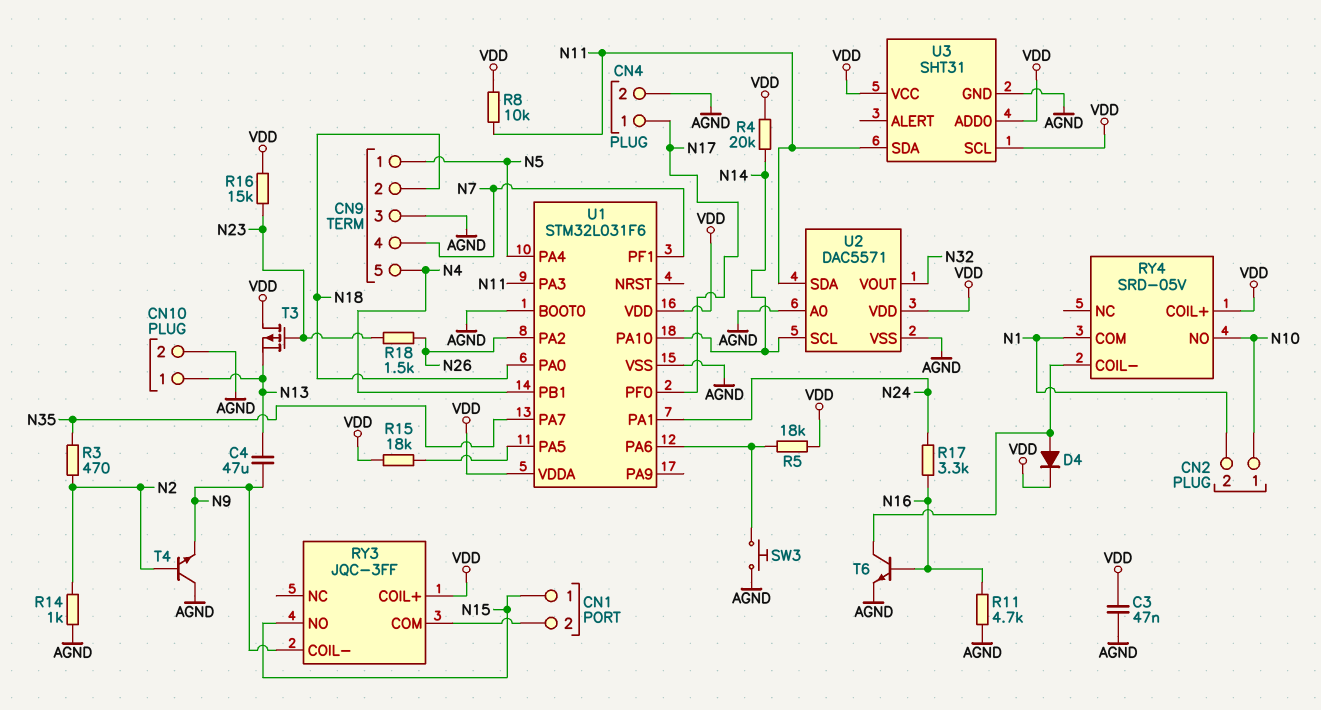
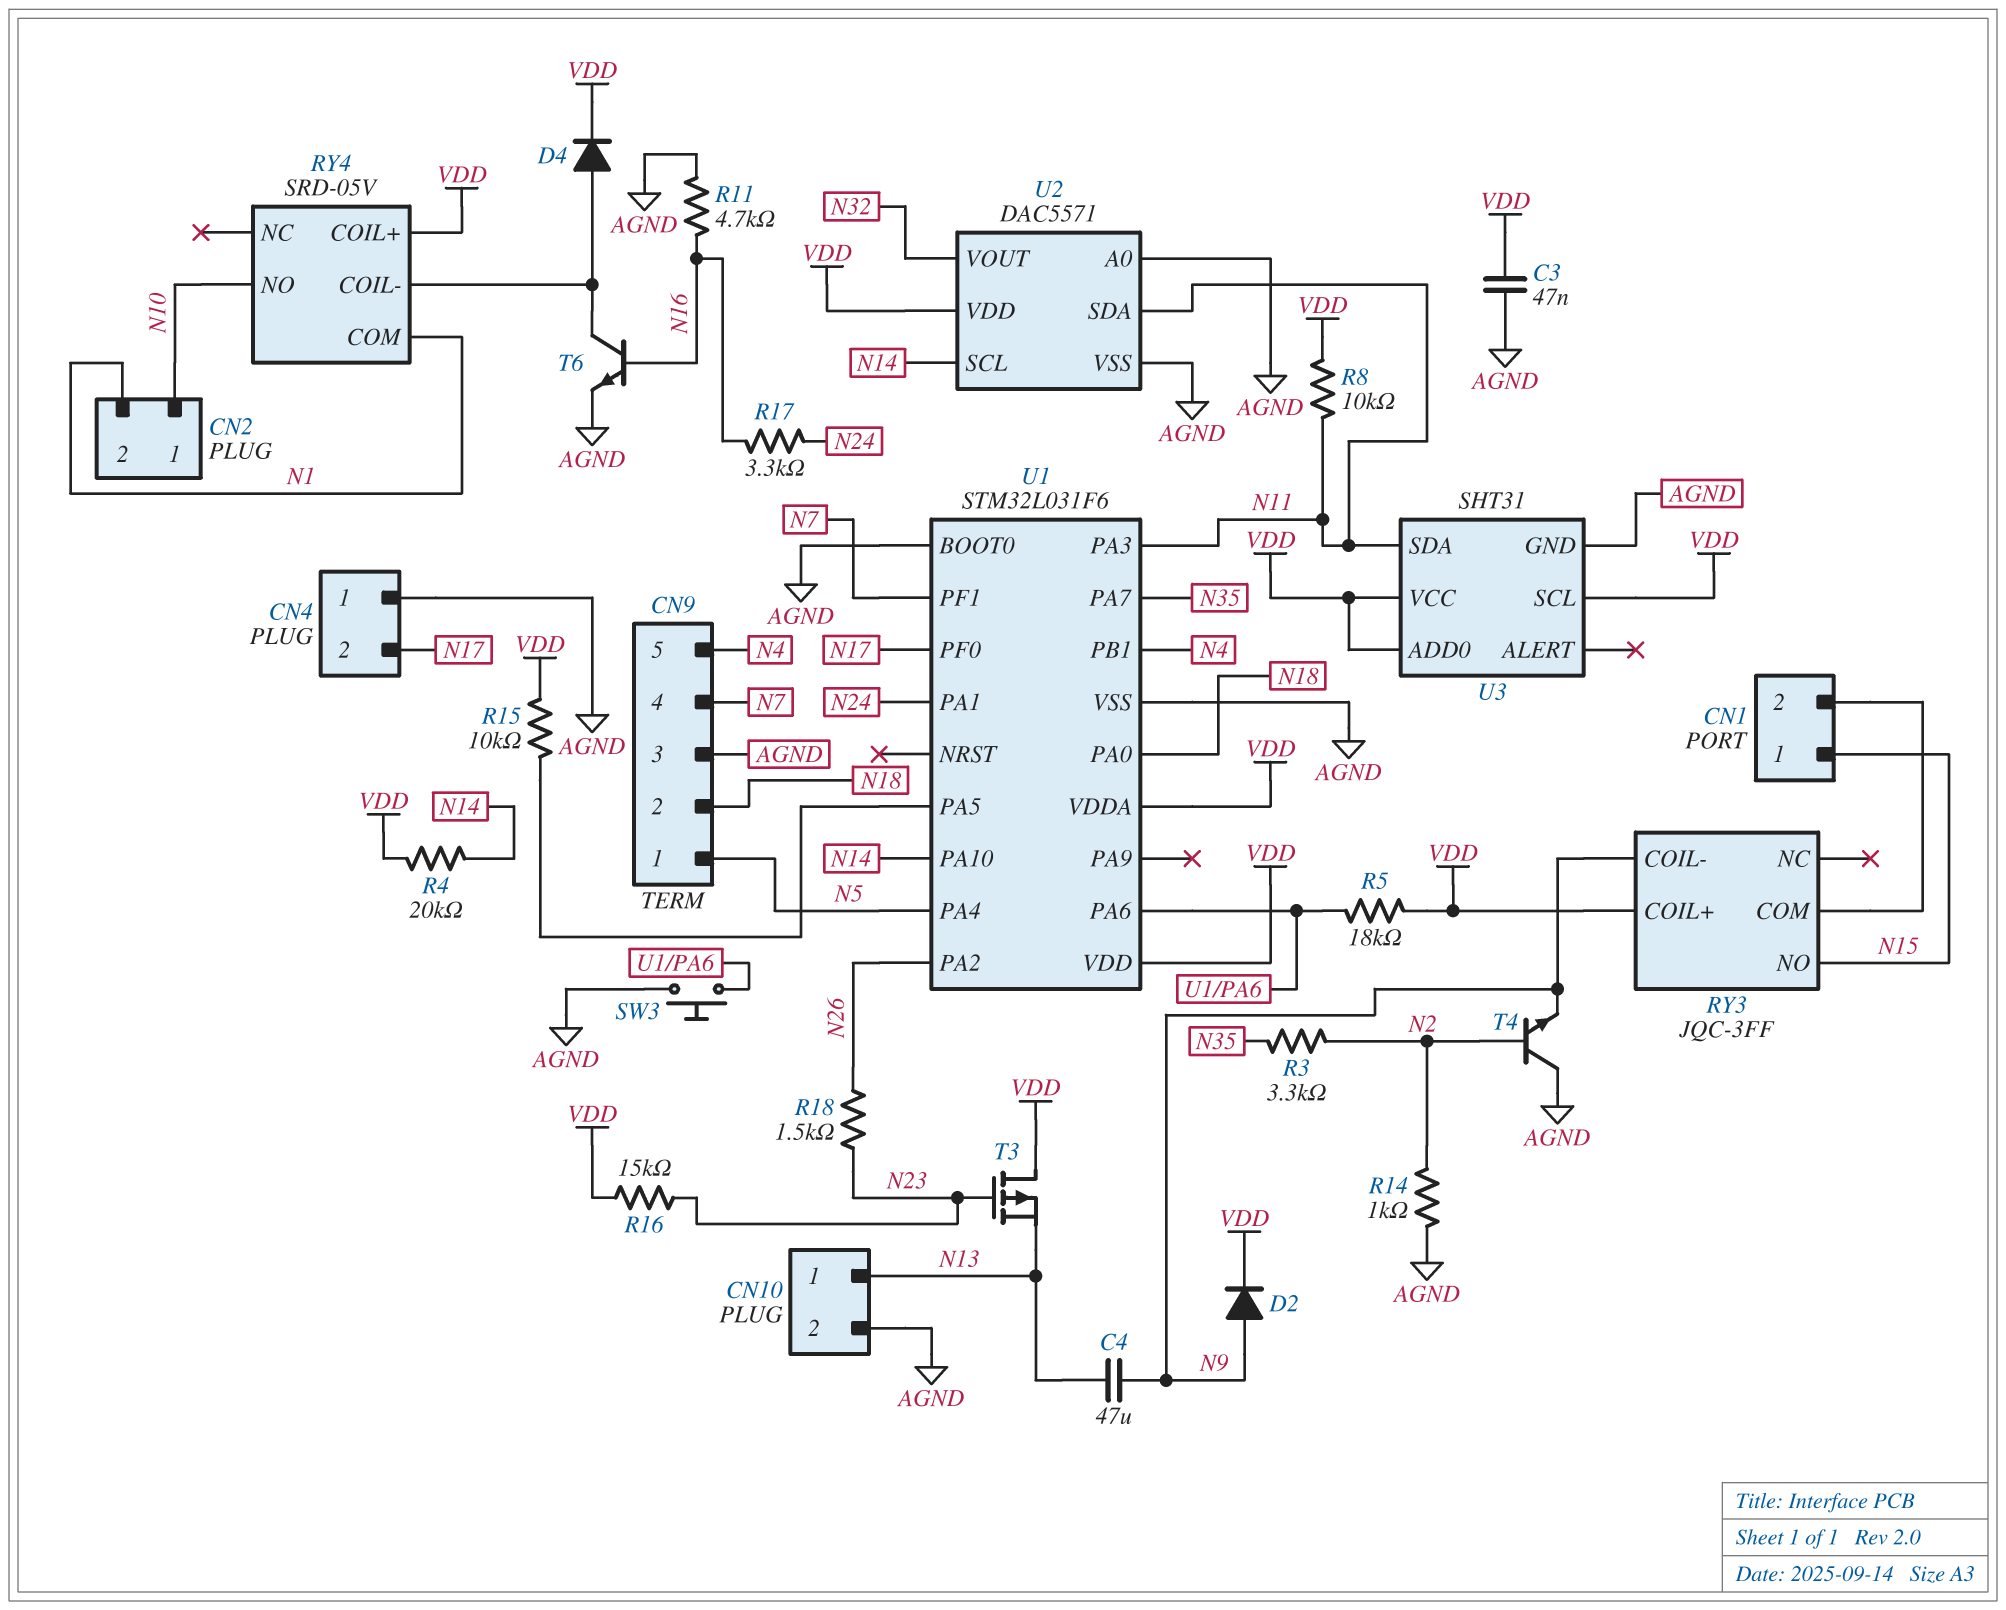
CN4 pin 1: N17 -> AGND
CN4 pin 2: AGND -> N17
D2: none -> diode (A N9, K VDD)
R3: 470 (N2, N35) -> 3.3k (N2, N35)
R15: 18k (U1/PA5, VDD) -> 10k (U1/PA5, VDD)

